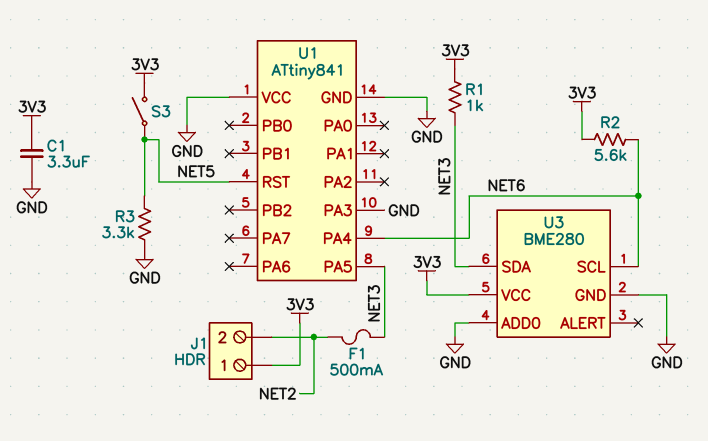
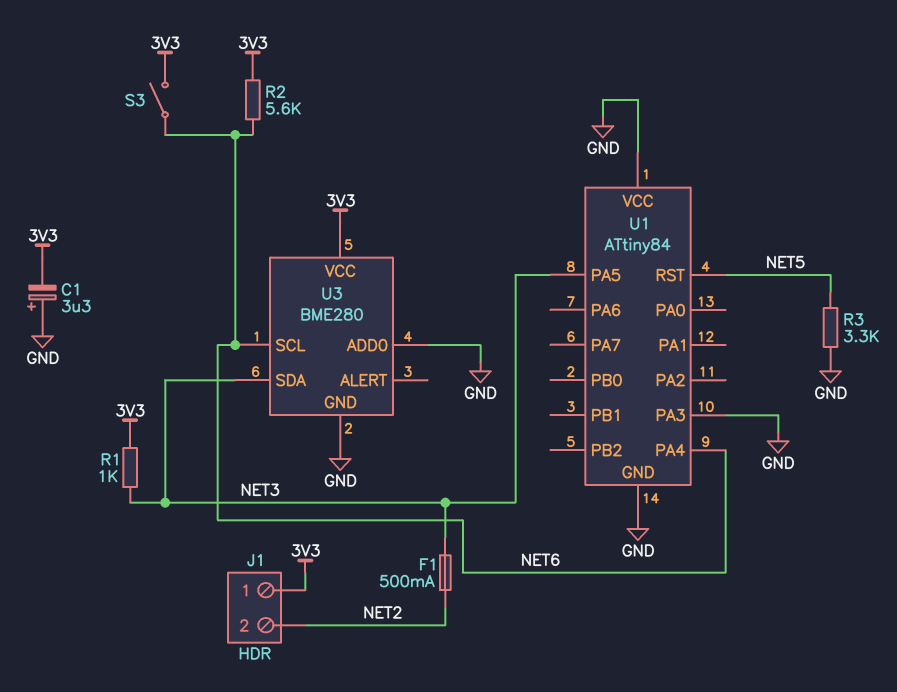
C1: 3.3uF (3V3, GND) -> 3.3uF (plus GND, minus 3V3)
S3: switch (3V3, NET5) -> switch (3V3, NET6)
U1: ATtiny841 -> ATtiny84

